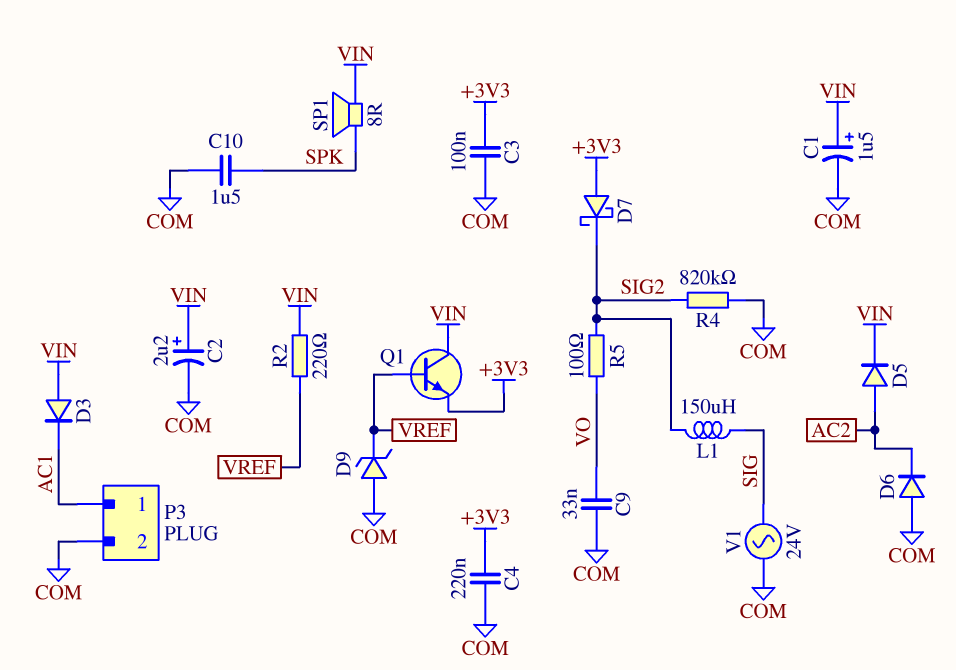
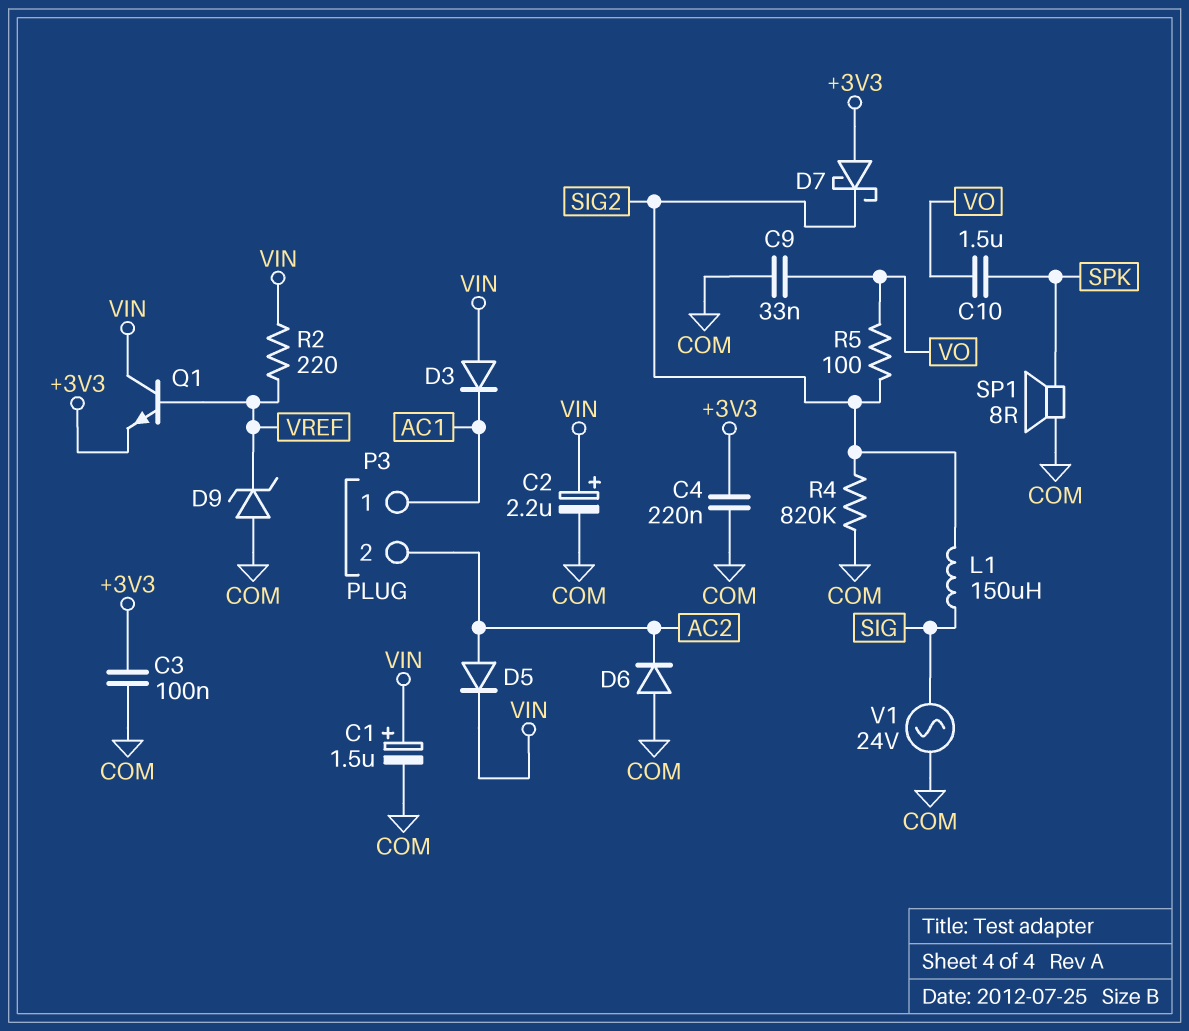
C10: 1.5uF (COM, SPK) -> 1.5uF (SPK, VO)
P3 pin 2: COM -> AC2
SP1: speaker 8R (SPK, VIN) -> speaker 8R (COM, SPK)

